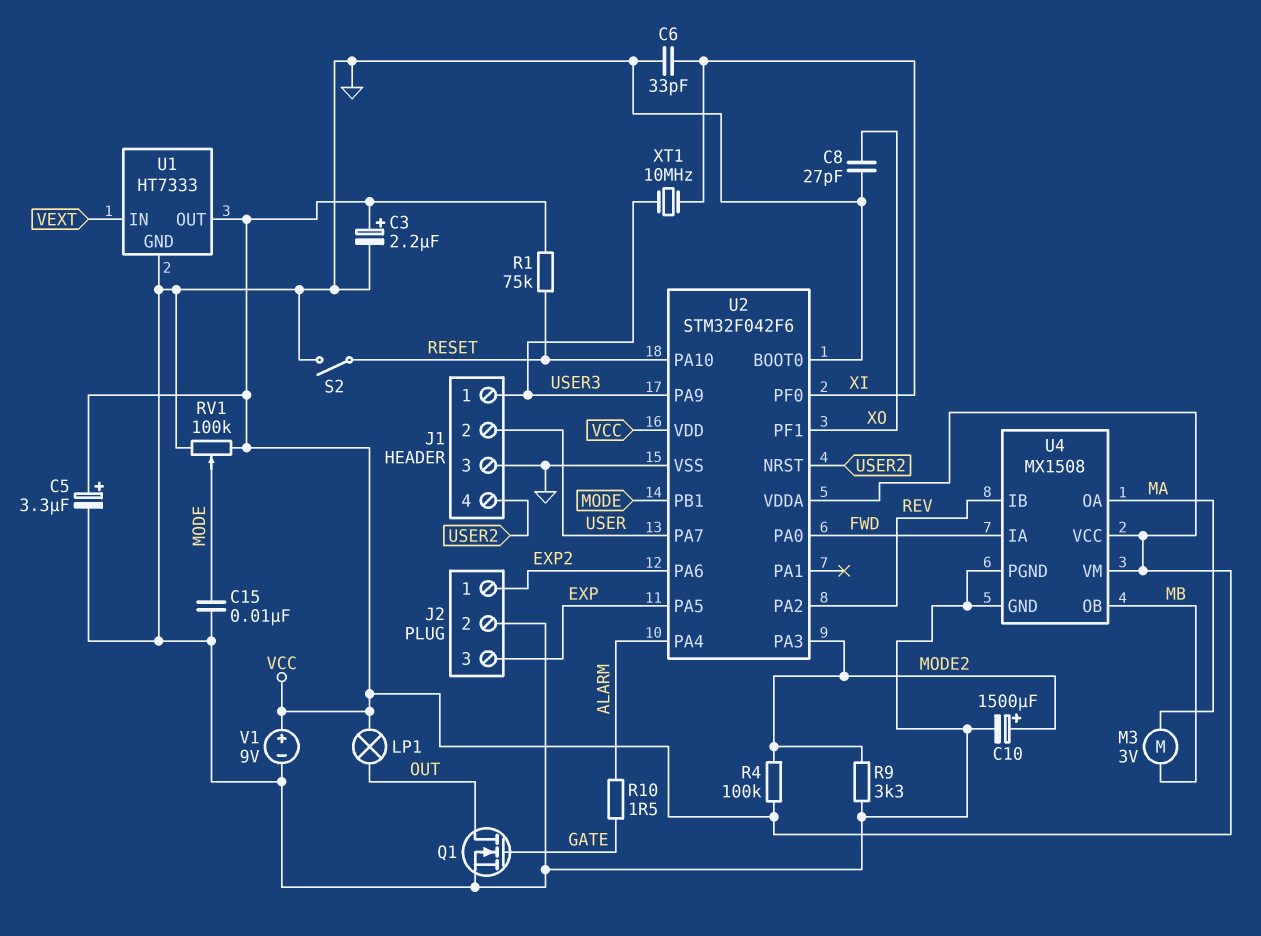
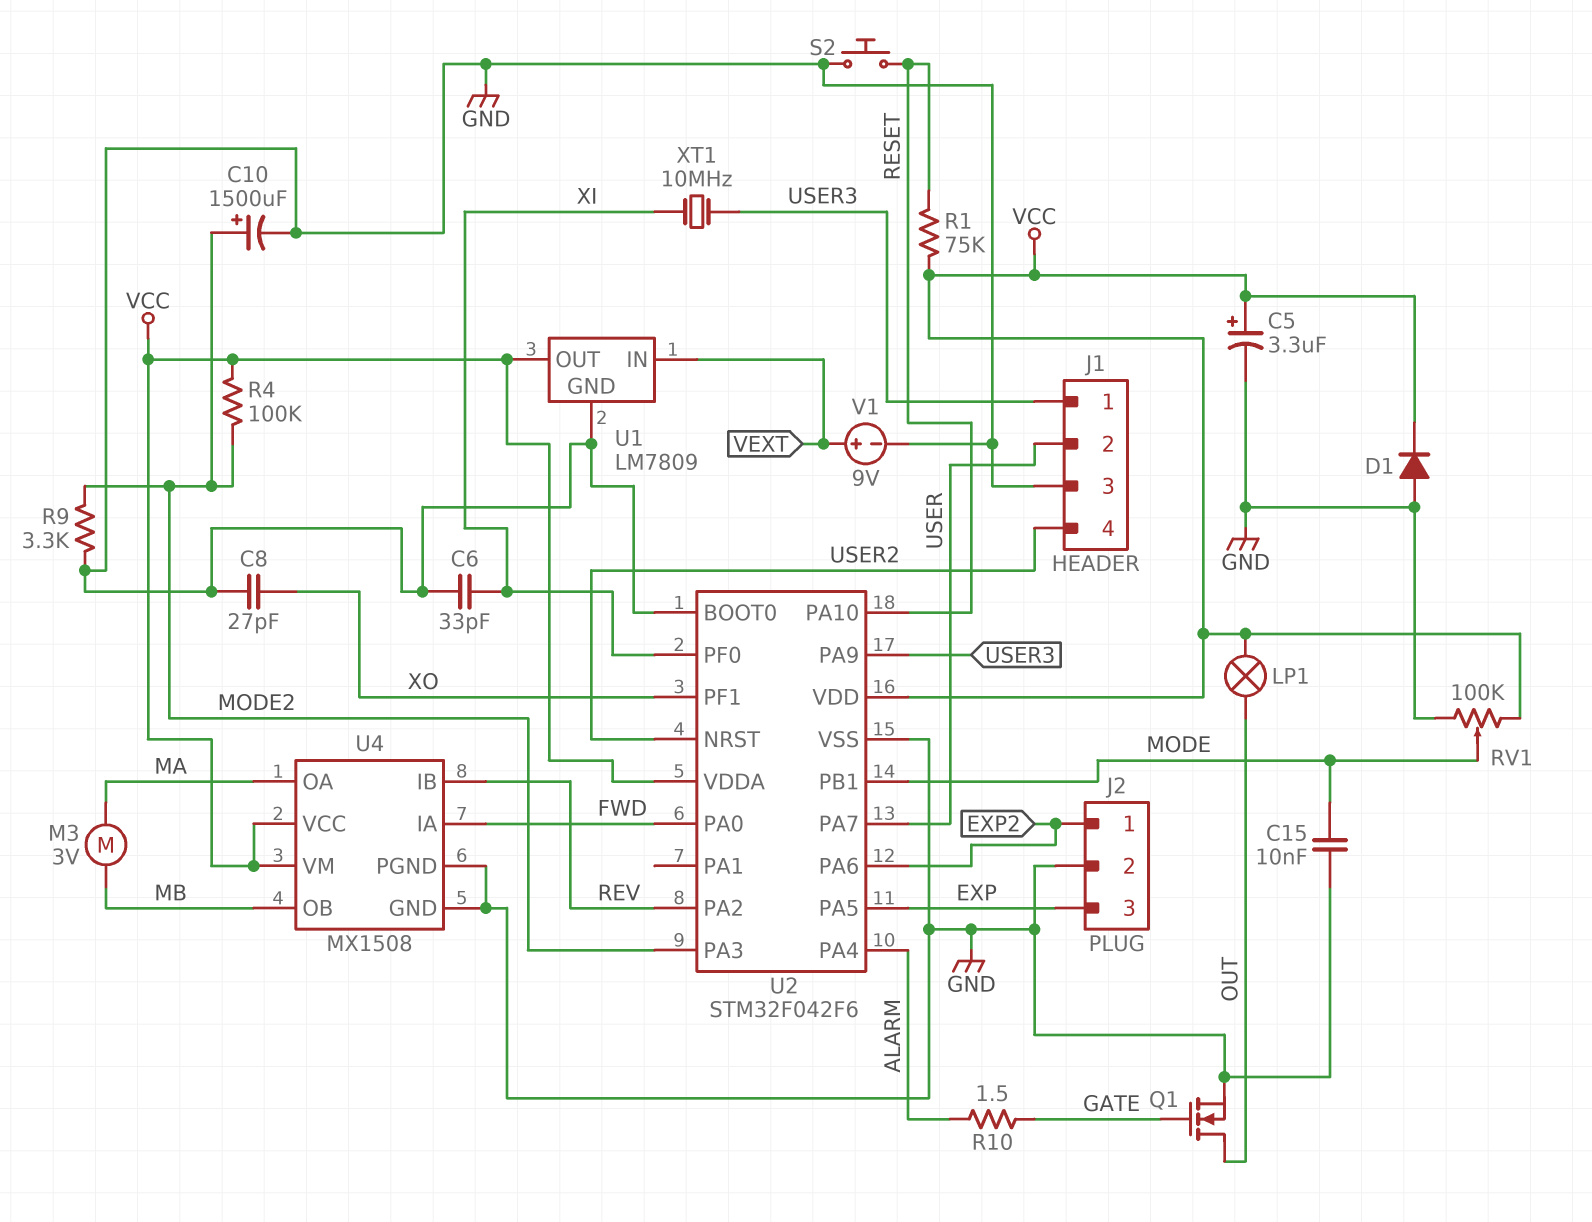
C3: 2.2uF (plus VCC, minus GND) -> none
D1: none -> diode (A GND, K VCC)
S2: switch (GND, RESET) -> button (GND, RESET)
U1: HT7333 -> LM7809
V1: 9V (plus VCC, minus GND) -> 9V (plus VEXT, minus GND)

